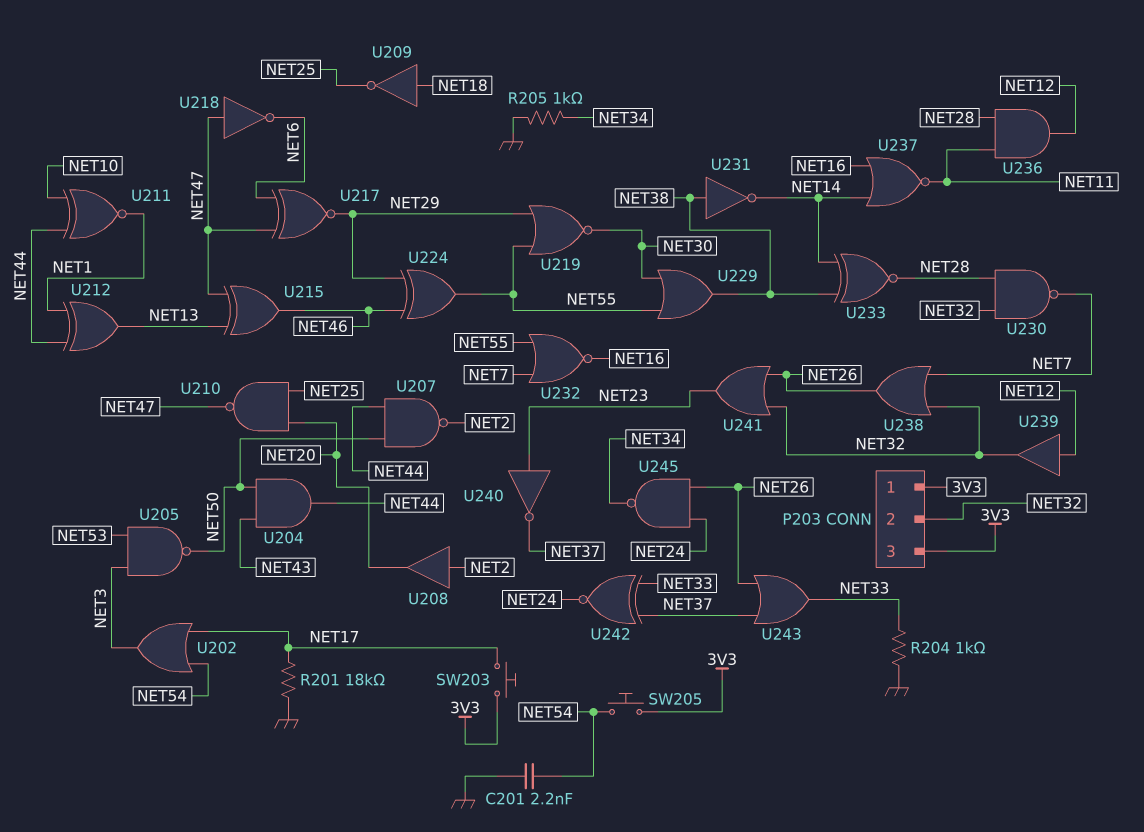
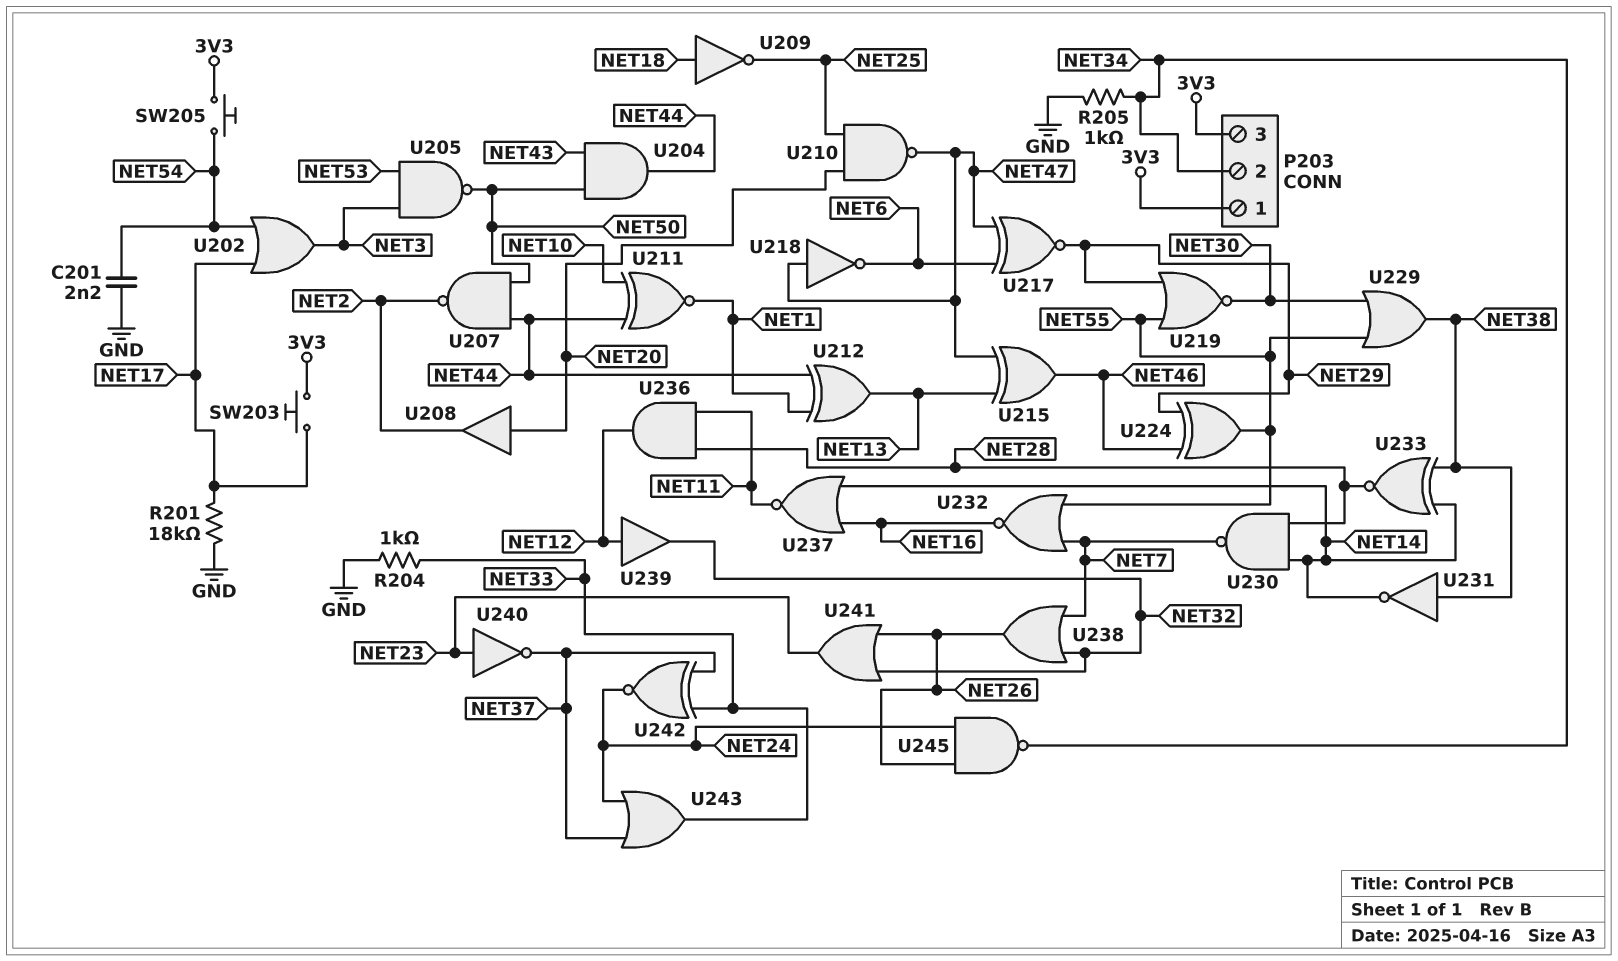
P203 pin 2: NET32 -> NET34
U208: buffer (in NET2, out NET20) -> buffer (in NET20, out NET2)
U230: NAND (in NET28, in NET32, out NET7) -> NAND (in NET14, in NET28, out NET7)
U243: OR (in NET26, in NET37, out NET33) -> OR (in NET24, in NET37, out NET33)

